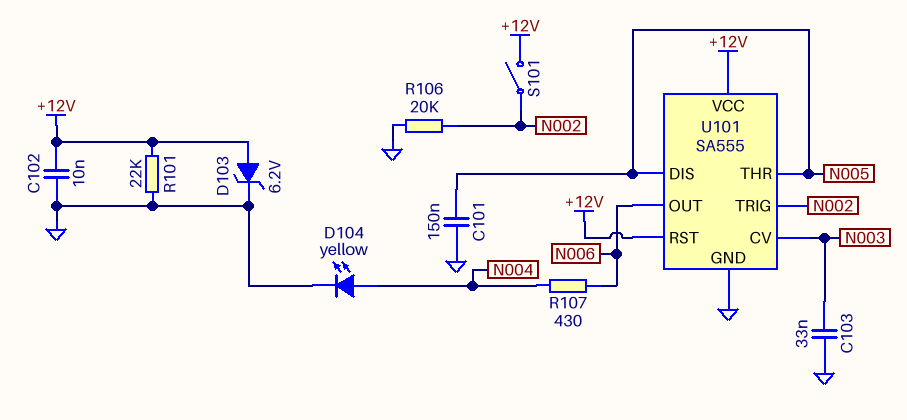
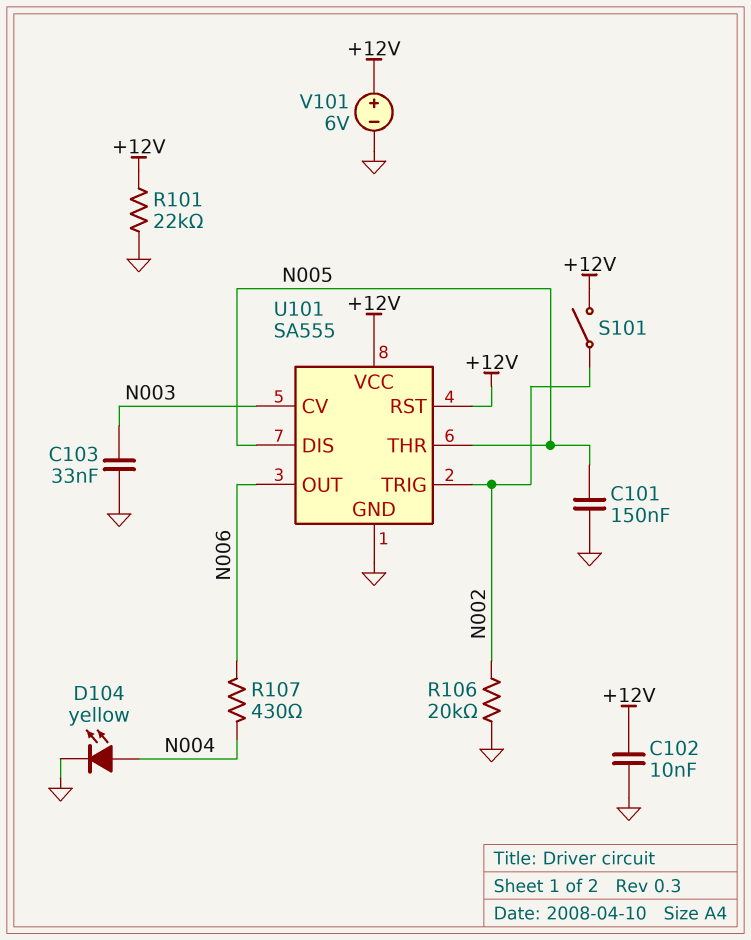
D103: zener 6.2V (A +12V, K GND) -> none
V101: none -> 6V (plus +12V, minus GND)

